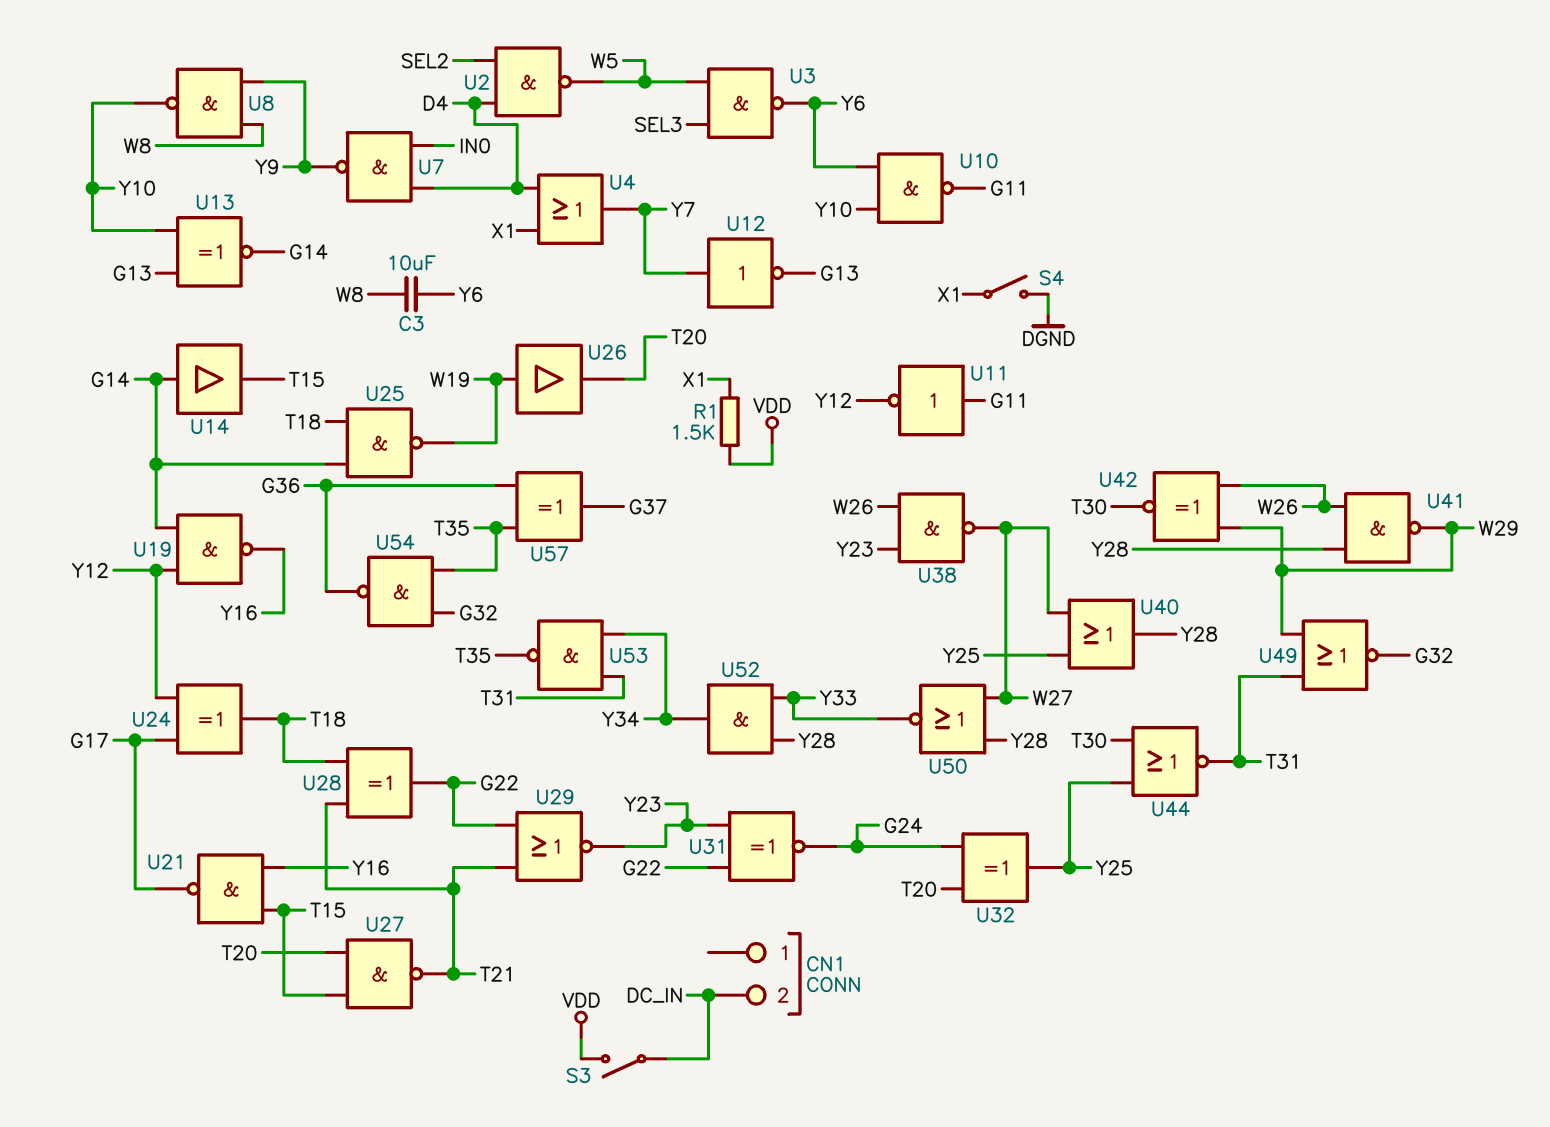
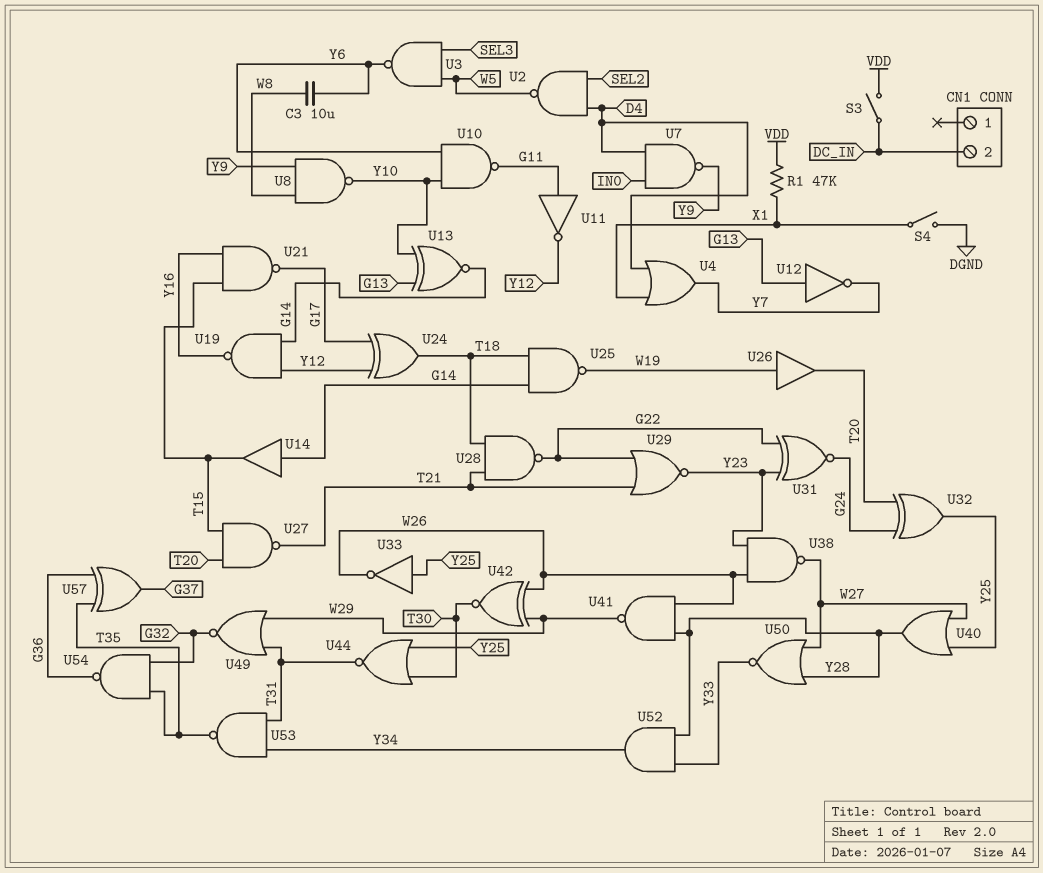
R1: 1.5k (VDD, X1) -> 47k (VDD, X1)
U12: NOT (in Y7, out G13) -> NOT (in G13, out Y7)
U28: XOR (in T18, in T21, out G22) -> NAND (in T18, in T21, out G22)
U33: none -> NOT (in Y25, out W26)

